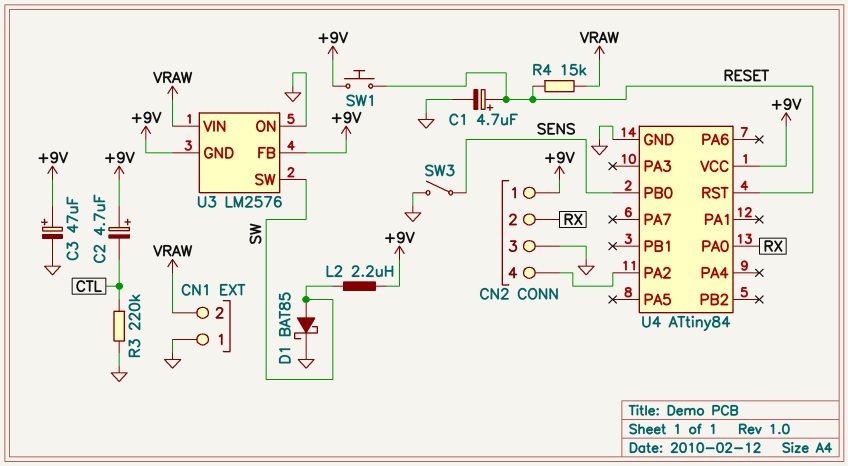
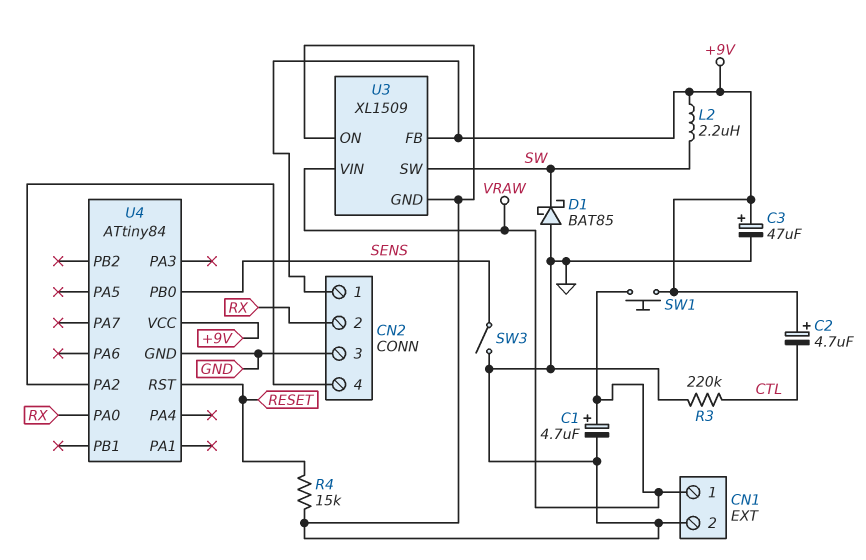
C1: 4.7uF (plus RESET, minus GND) -> 4.7uF (plus VRAW, minus GND)
CN1 pin 1: GND -> VRAW
CN1 pin 2: VRAW -> GND
D1: schottky BAT85 (A SW, K GND) -> schottky BAT85 (A GND, K SW)
R4: 15k (RESET, VRAW) -> 15k (GND, RESET)
SW1: button (+9V, RESET) -> button (+9V, VRAW)
U3: LM2576 -> XL1509
U3 pin GND: +9V -> GND

